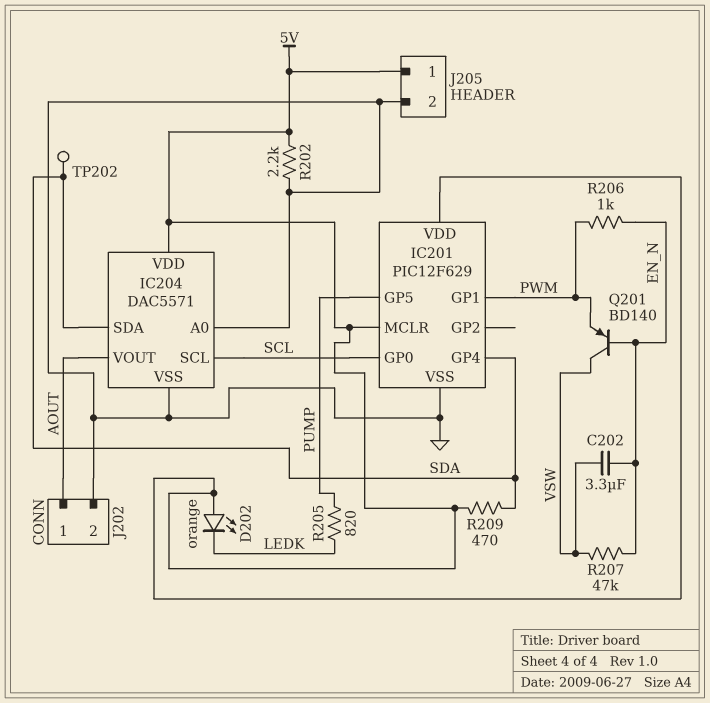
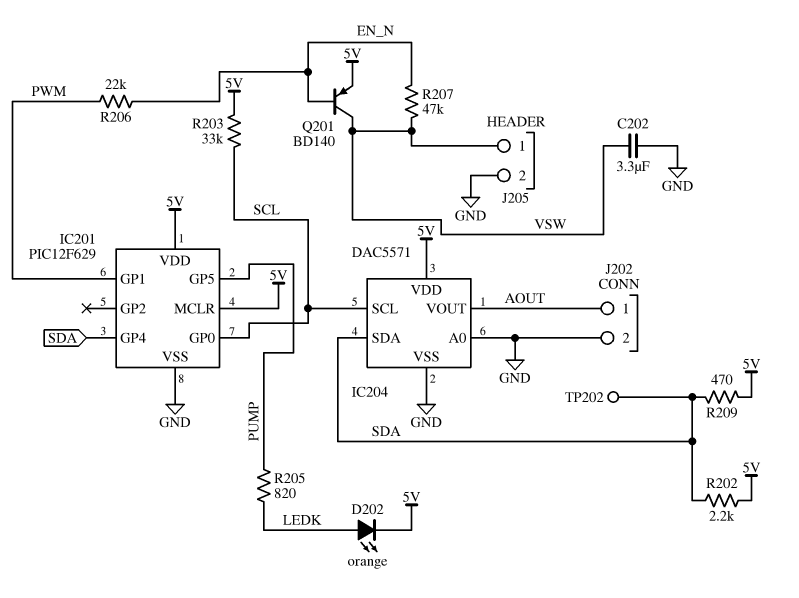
C202: 3.3uF (EN_N, VSW) -> 3.3uF (GND, VSW)
D202: LED orange (A 5V, K LEDK) -> LED orange (A LEDK, K 5V)
J205 pin 1: 5V -> VSW
Q201: PNP BD140 (B EN_N, C VSW, E PWM) -> PNP BD140 (B EN_N, C VSW, E 5V)
R202: 2.2k (5V, GND) -> 2.2k (5V, SDA)
R203: none -> 33k (5V, SCL)
R206: 1k (EN_N, PWM) -> 22k (EN_N, PWM)

